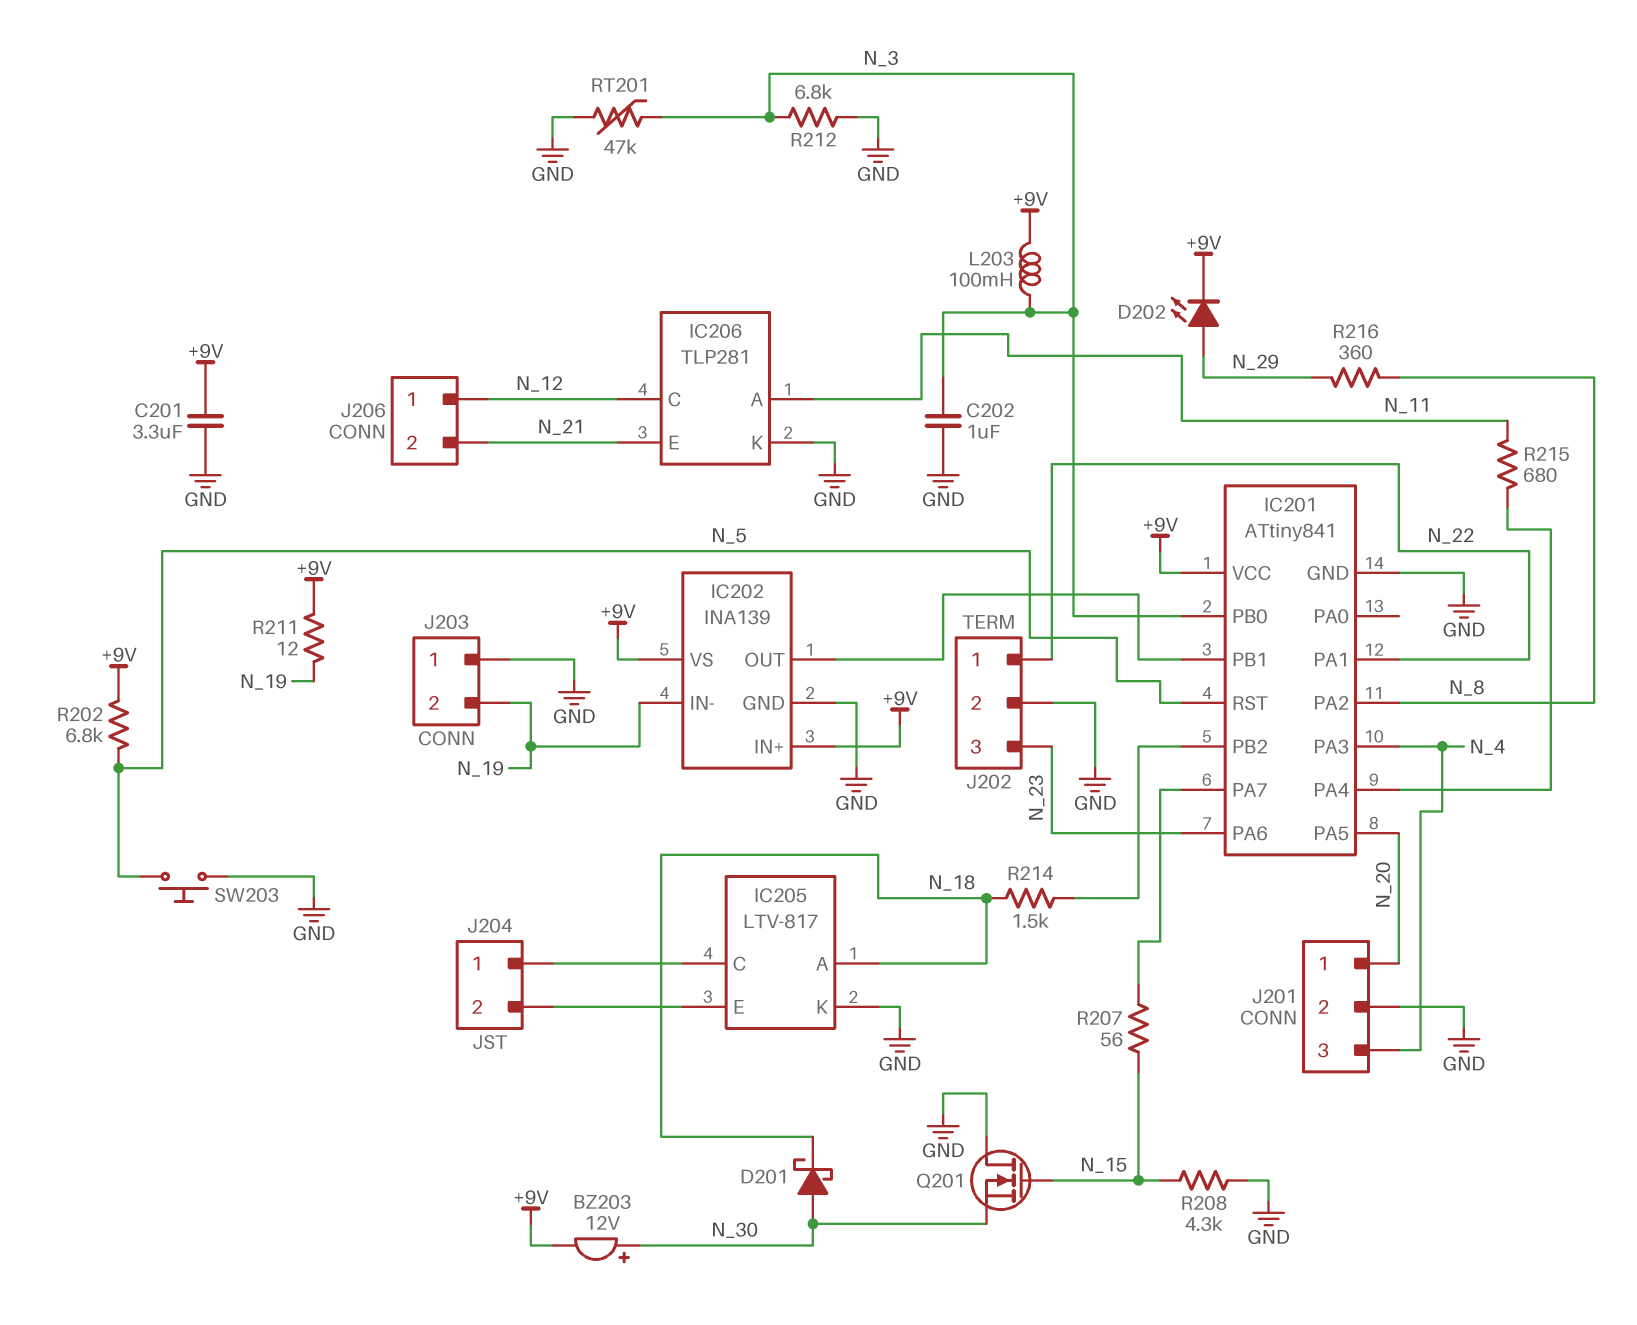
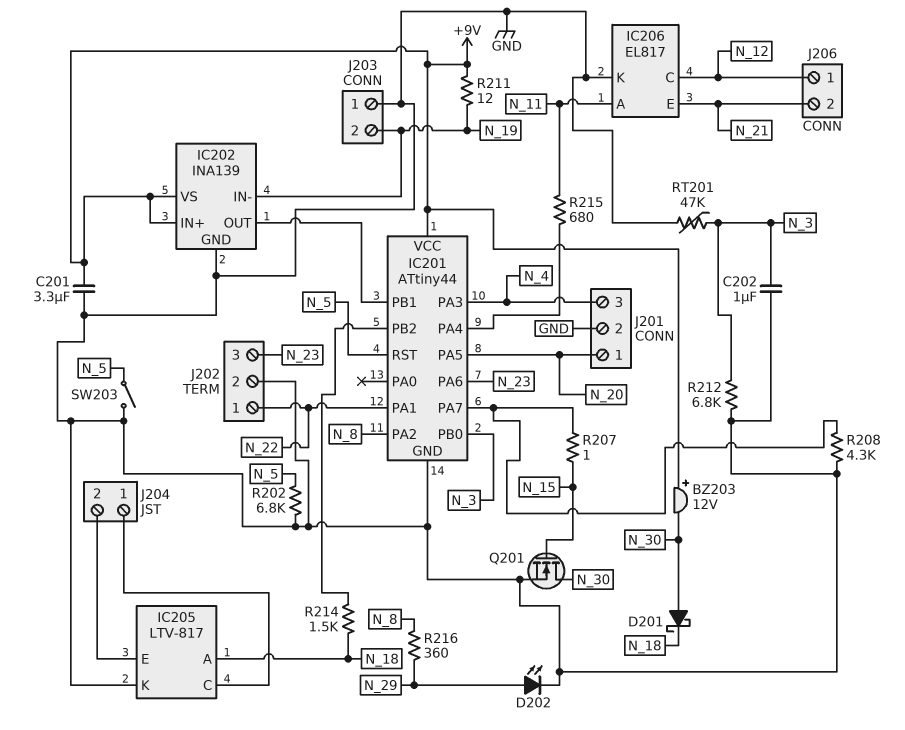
BZ203: buzzer 12V (plus N_30, minus +9V) -> buzzer 12V (plus +9V, minus N_30)
D202: LED (A N_29, K +9V) -> LED (A N_29, K GND)
IC201: ATtiny841 -> ATtiny44
IC206: TLP281 -> EL817
L203: 100mH (+9V, N_3) -> none
Q201: NMOS (G N_15, D GND, S N_30) -> NMOS (G N_15, D N_30, S GND)
R202: 6.8k (+9V, N_5) -> 6.8k (GND, N_5)
R207: 56 (IC201/PA7, N_15) -> 1 (IC201/PA7, N_15)
R208: 4.3k (GND, N_15) -> 4.3k (GND, IC201/PA7)
SW203: button (GND, N_5) -> switch (GND, N_5)

